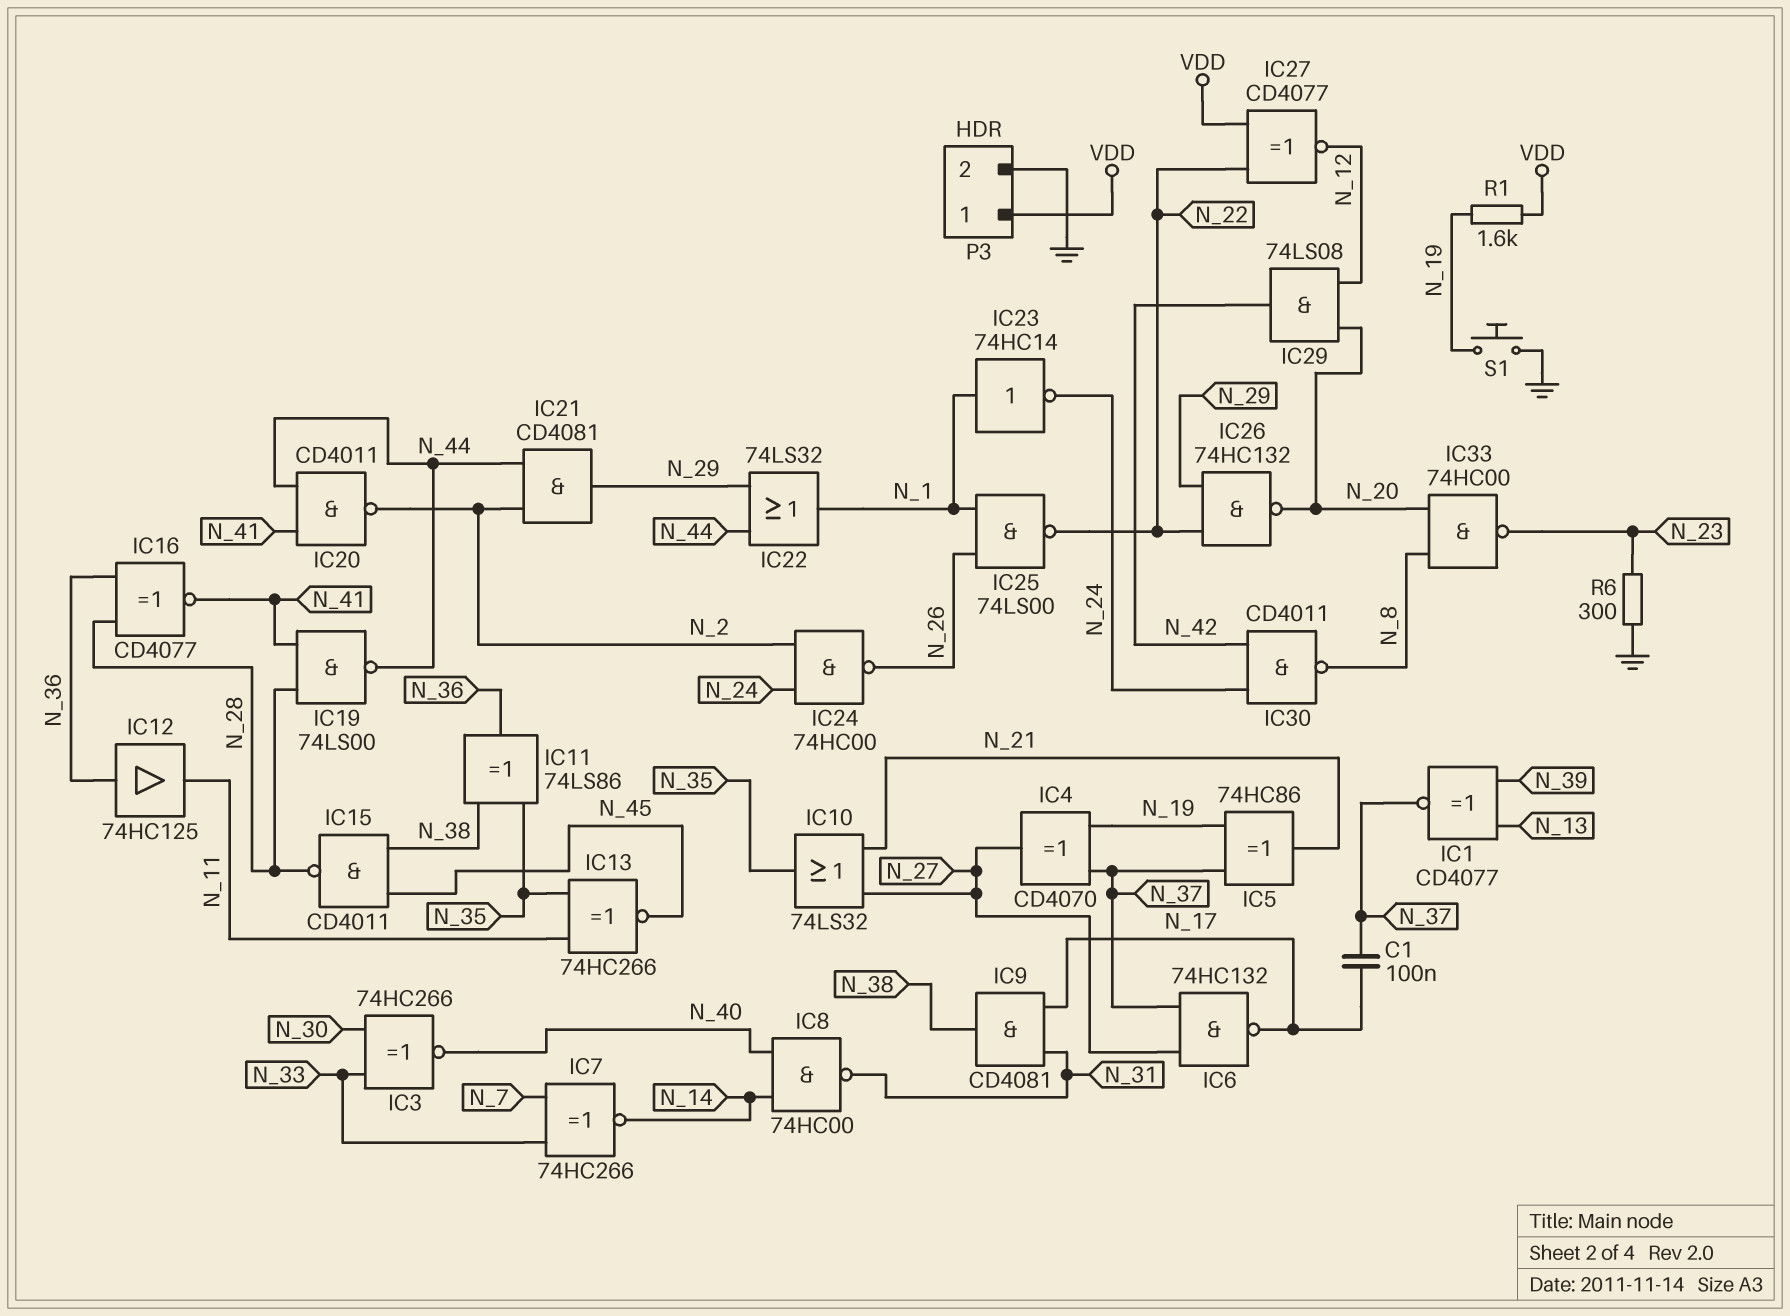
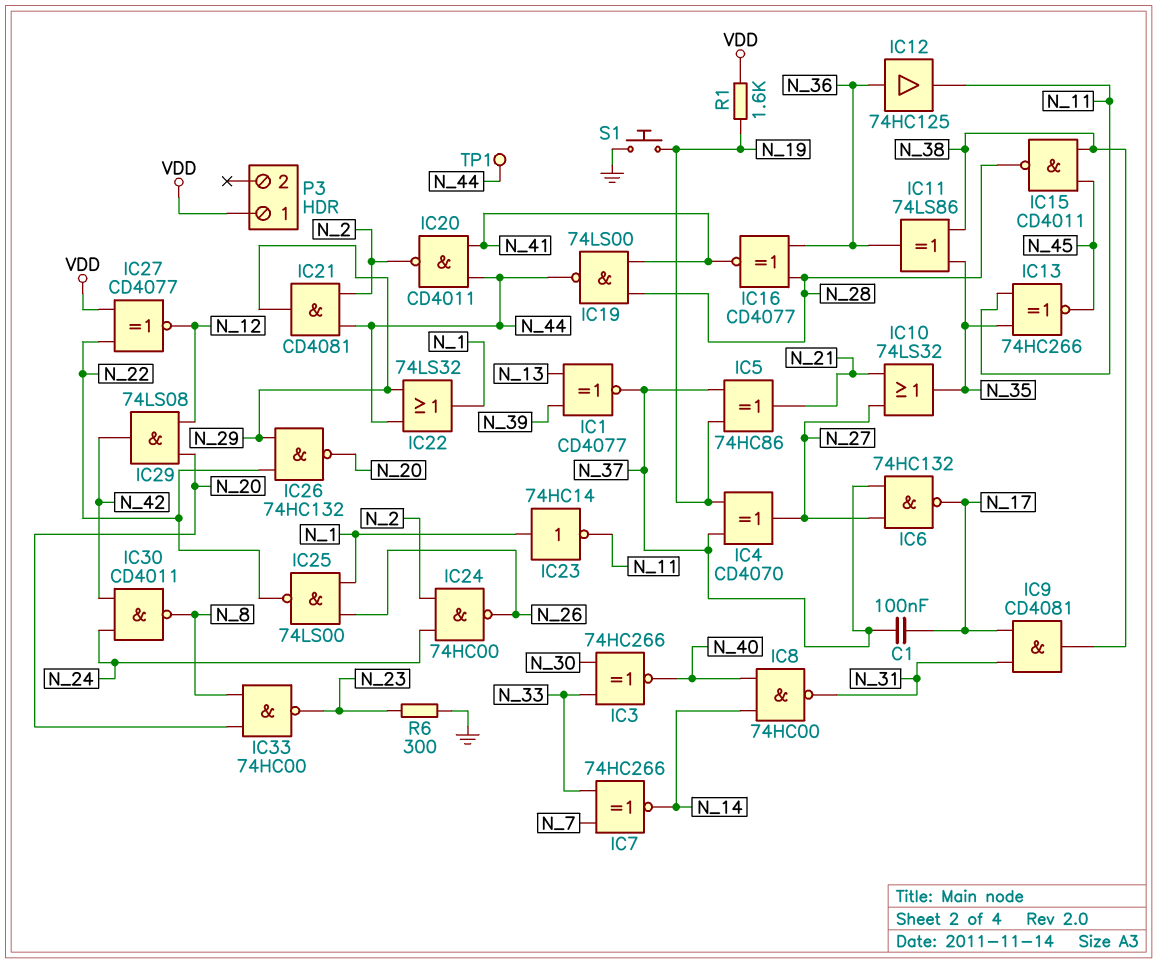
IC23: NOT 74HC14 (in N_1, out N_24) -> NOT 74HC14 (in N_1, out N_11)
P3 pin 2: GND -> none
TP1: none -> test point (N_44)

